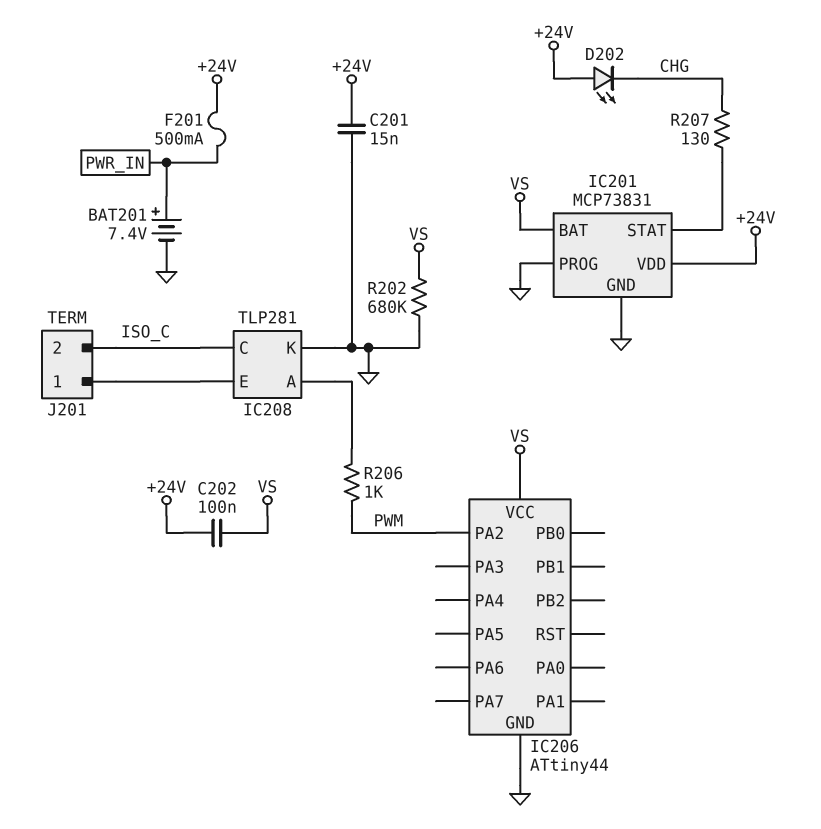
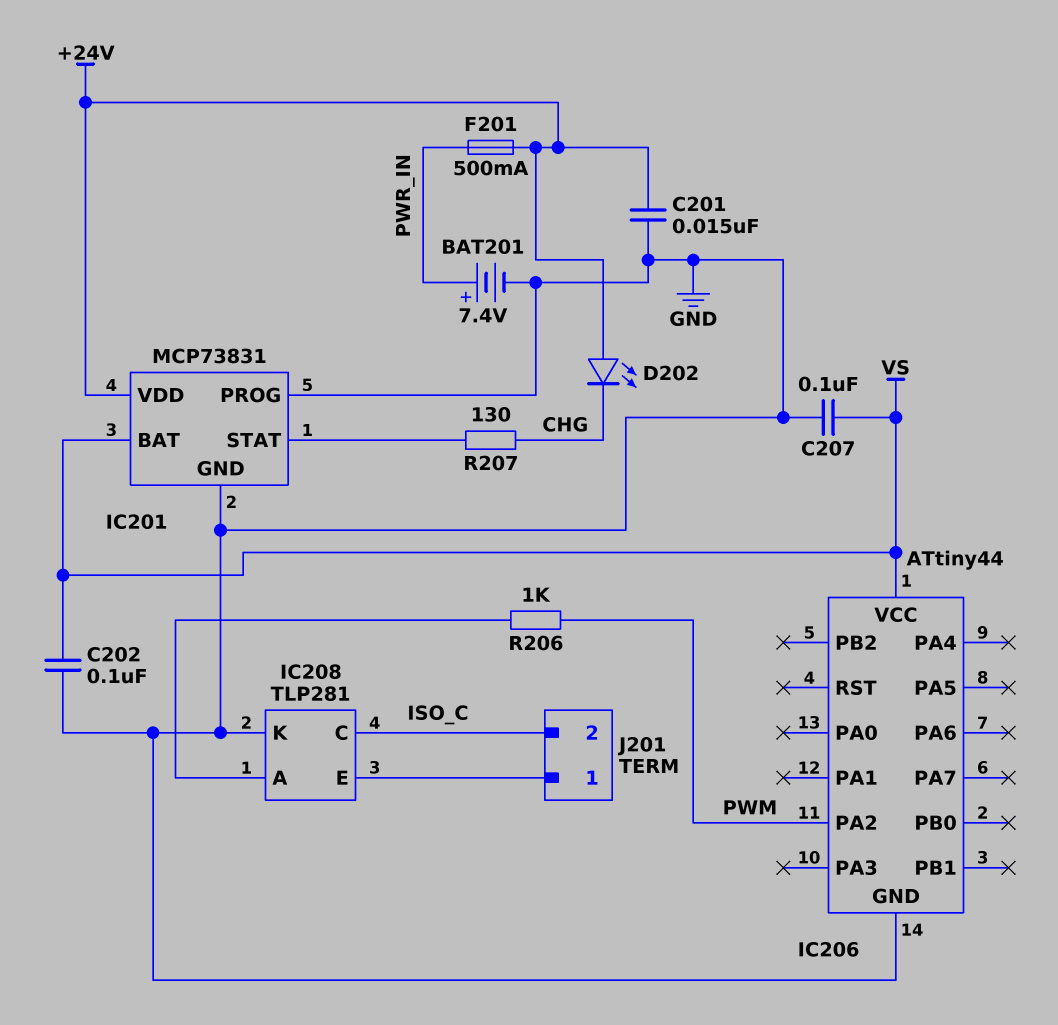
C202: 100nF (+24V, VS) -> 100nF (GND, VS)
C207: none -> 100nF (GND, VS)
R202: 680k (GND, VS) -> none

